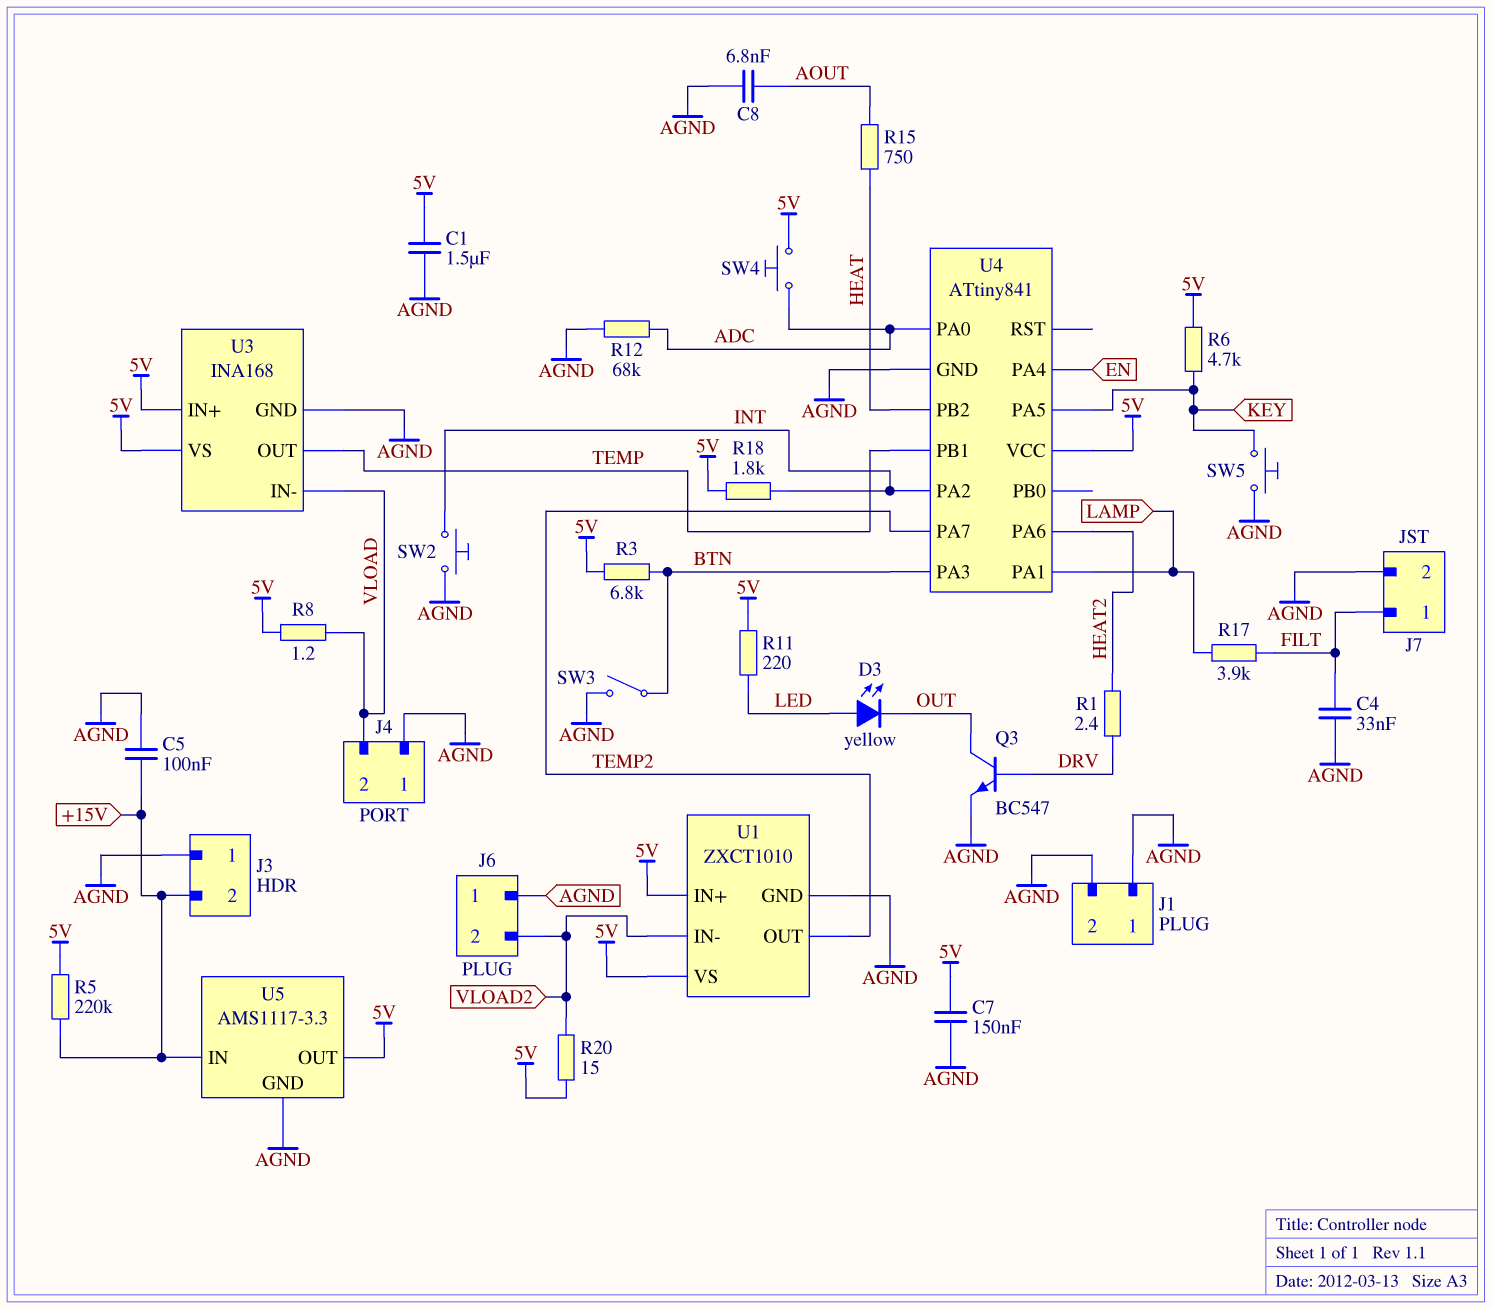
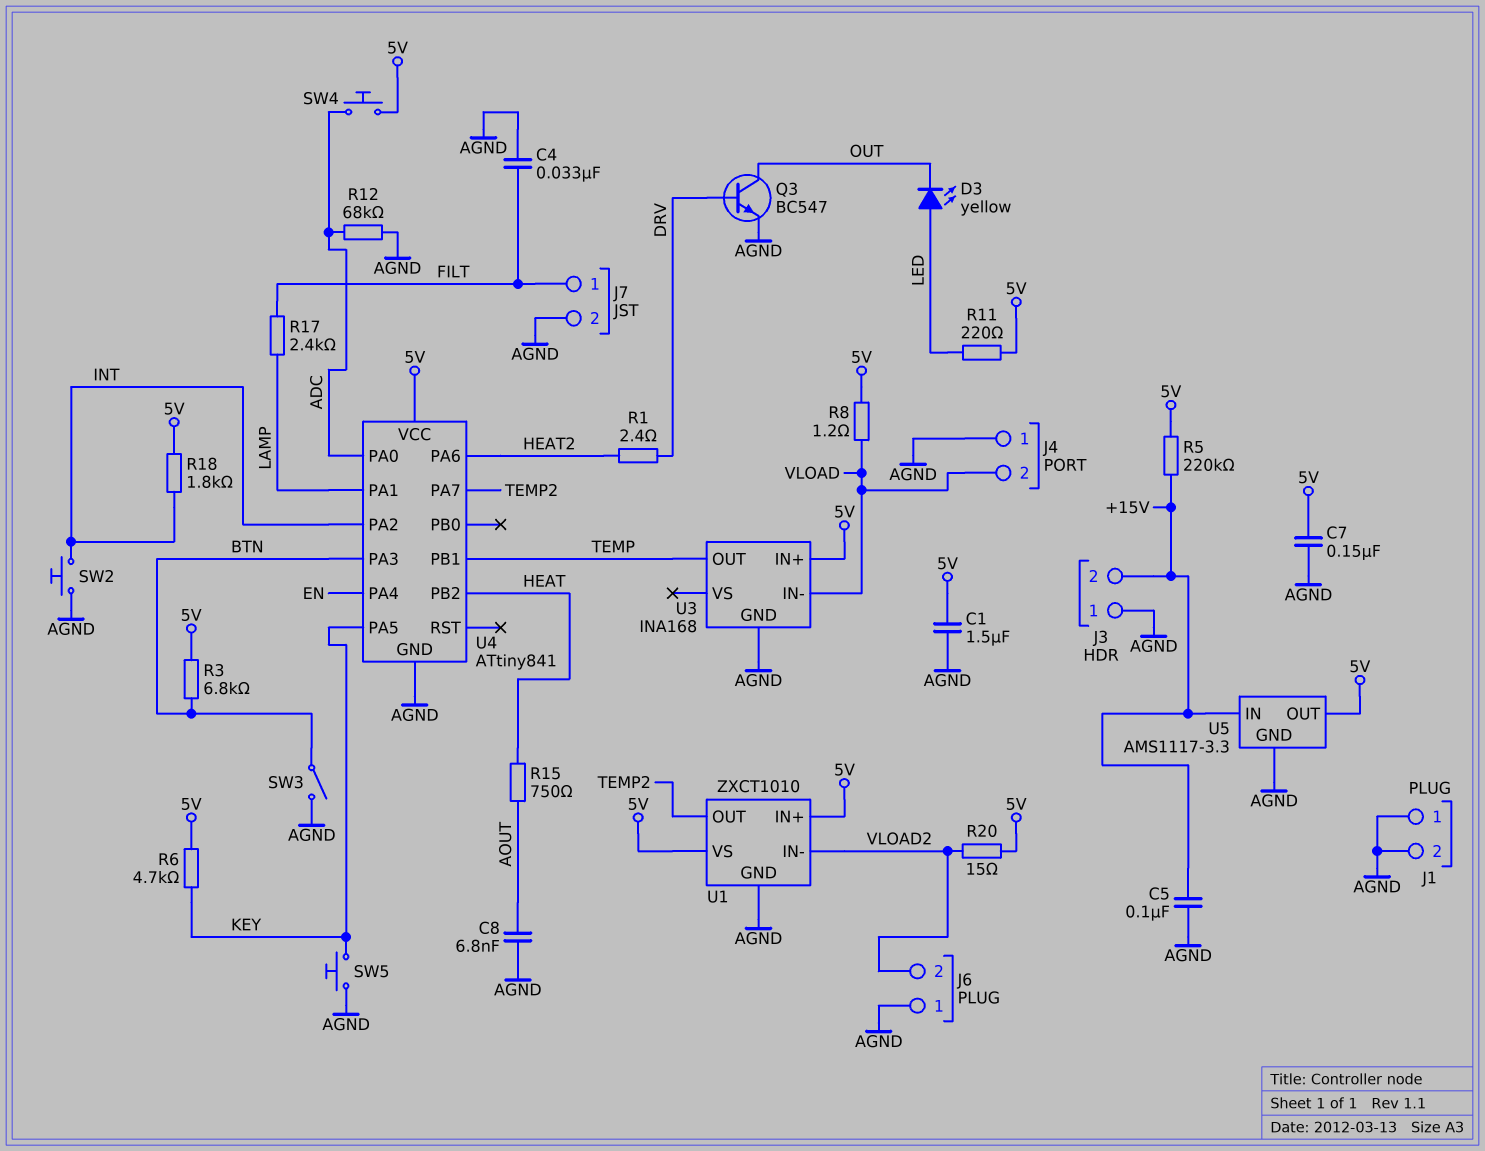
R17: 3.9k (FILT, LAMP) -> 2.4k (FILT, LAMP)
U3 pin VS: 5V -> none

